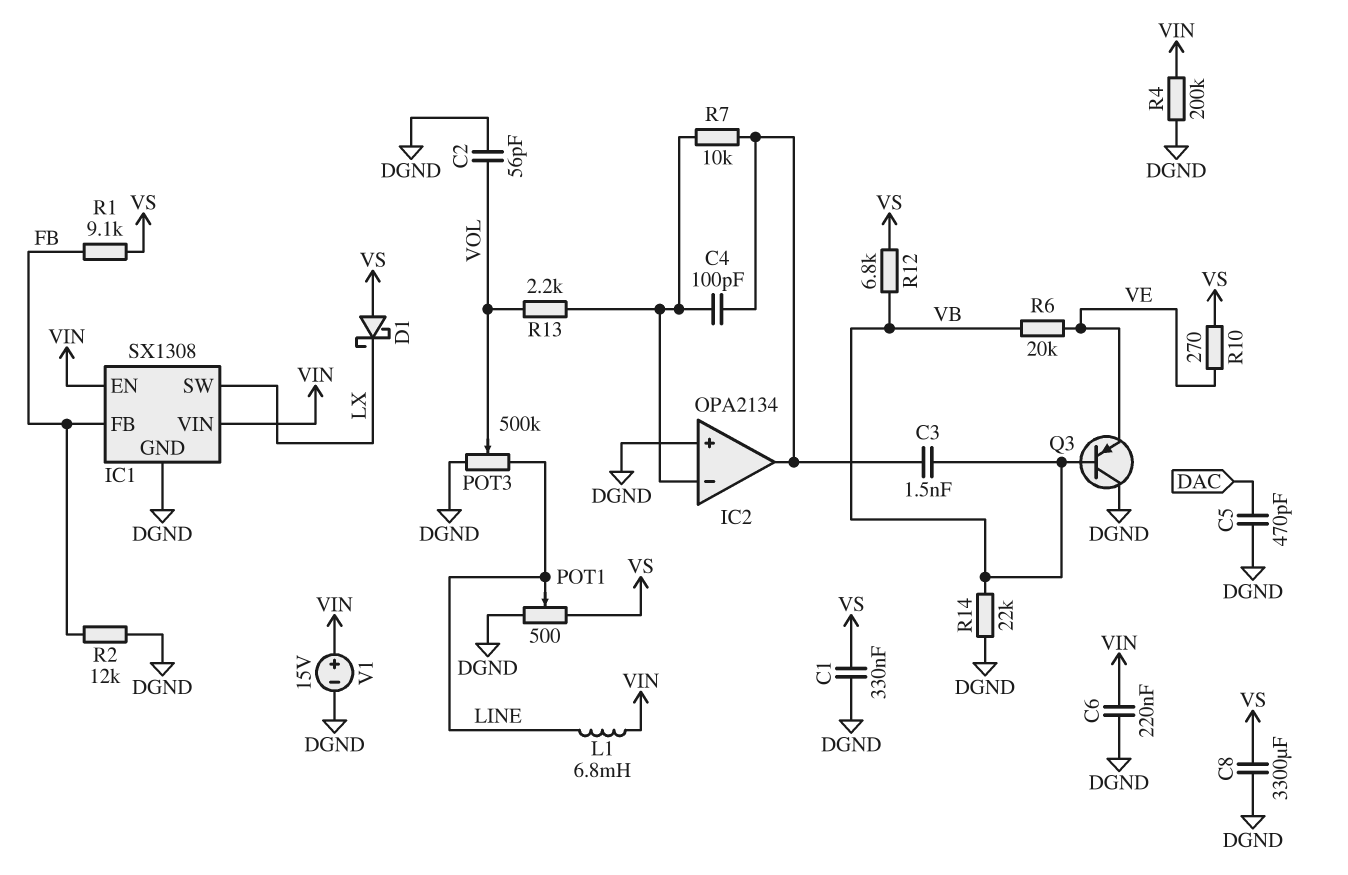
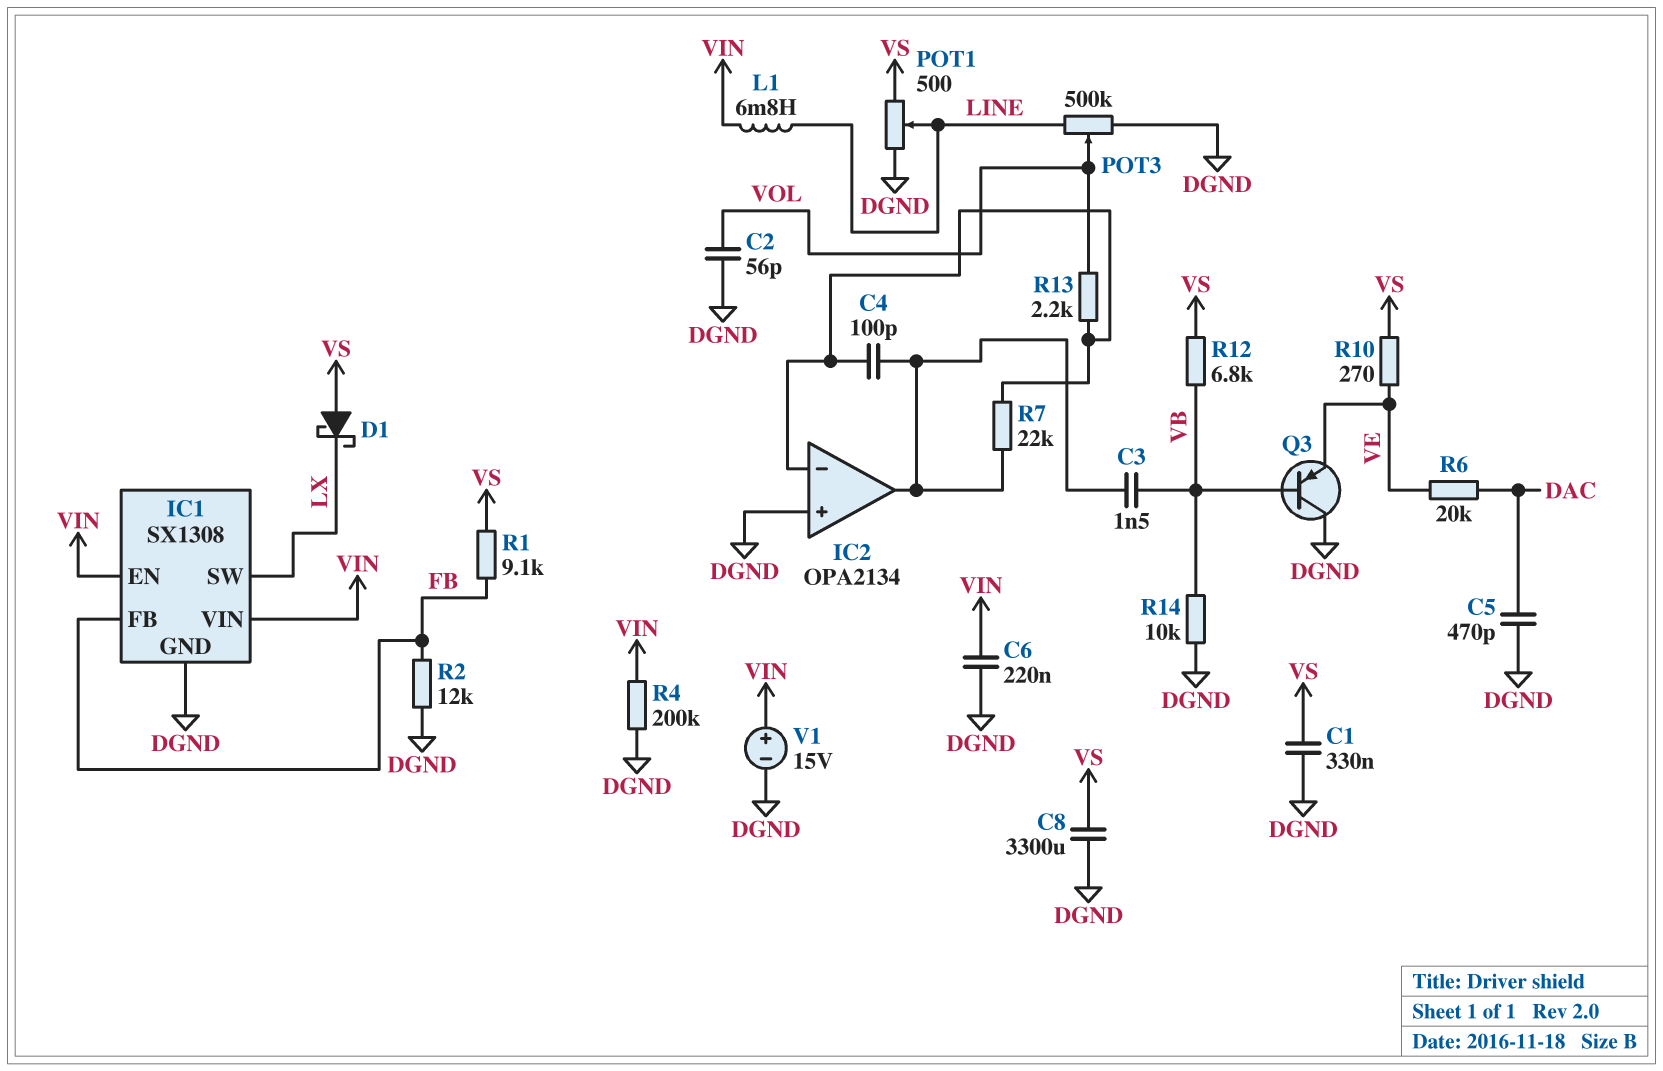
R6: 20k (VB, VE) -> 20k (DAC, VE)
R7: 10k (IC2/in-, IC2/out) -> 22k (IC2/in-, IC2/out)
R14: 22k (DGND, VB) -> 10k (DGND, VB)

